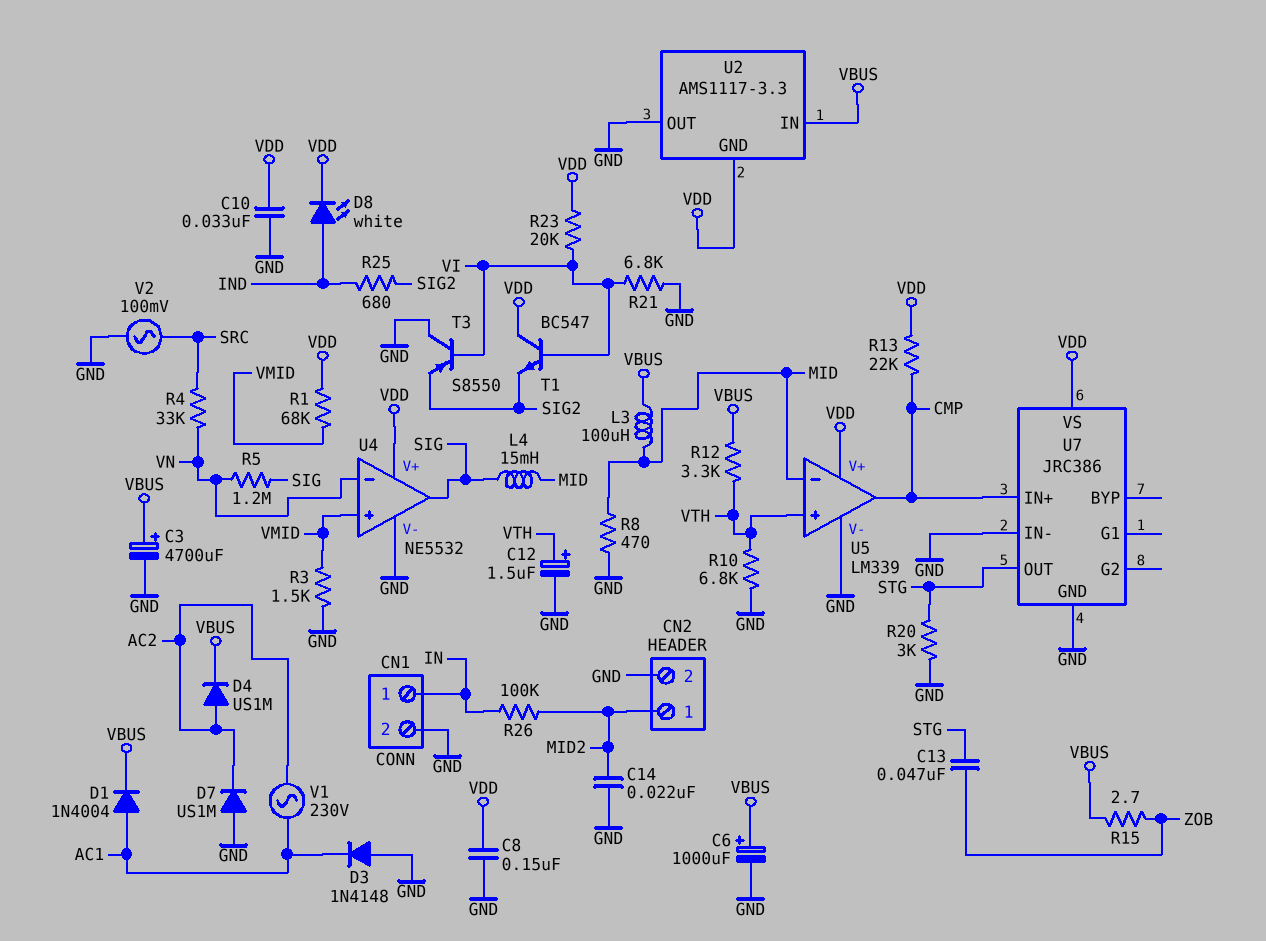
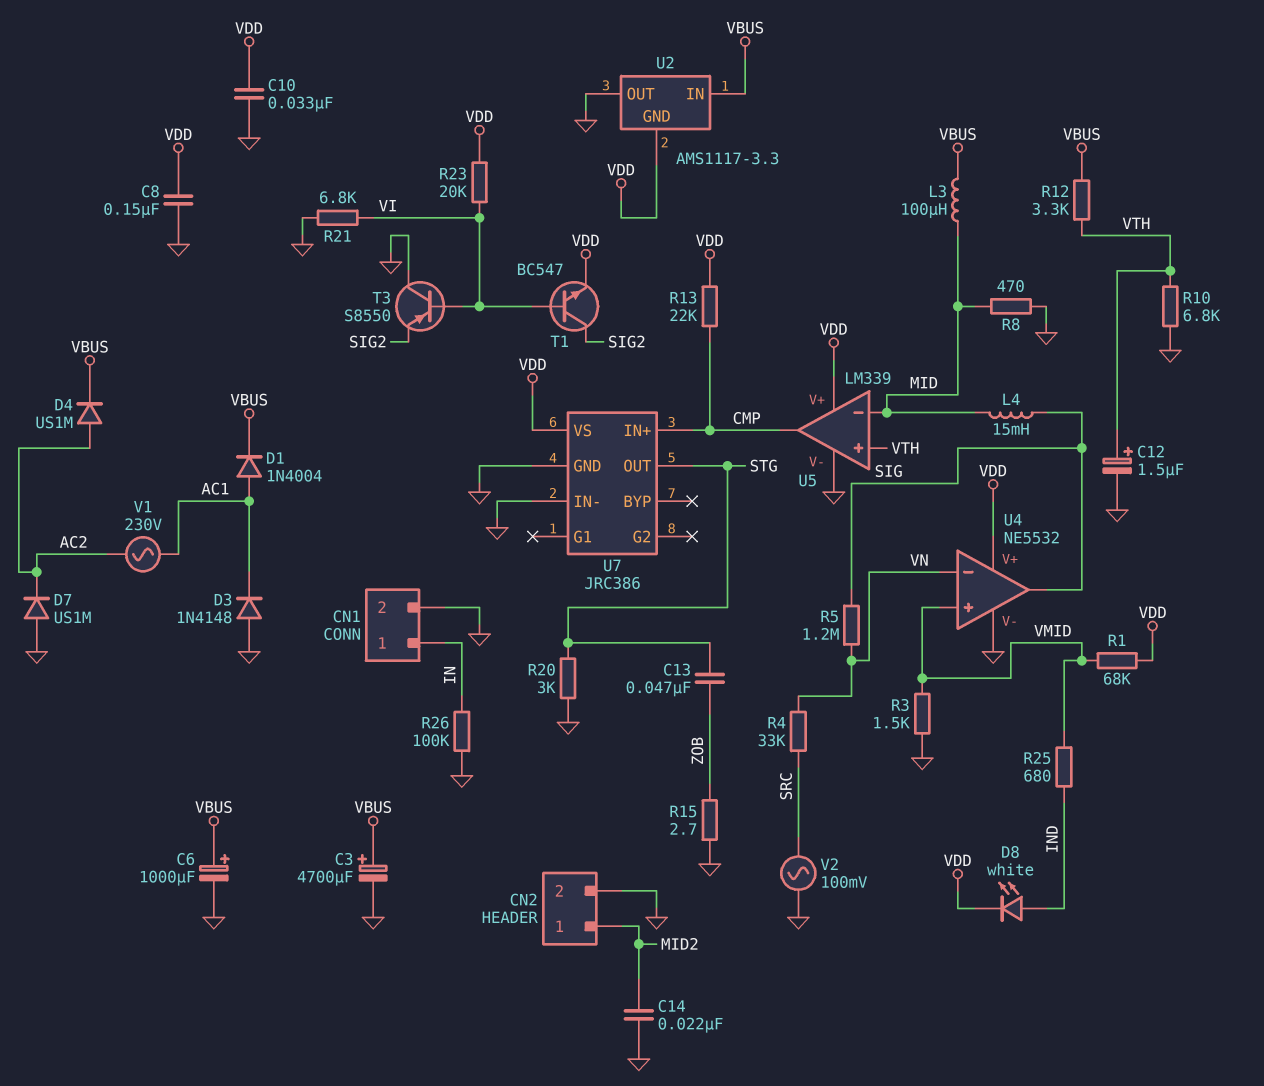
R15: 2.7 (VBUS, ZOB) -> 2.7 (GND, ZOB)
R25: 680 (IND, SIG2) -> 680 (IND, VMID)
R26: 100k (IN, MID2) -> 100k (GND, IN)
T1: NPN BC547 (B VI, C VDD, E SIG2) -> NPN BC547 (B VI, C SIG2, E VDD)

